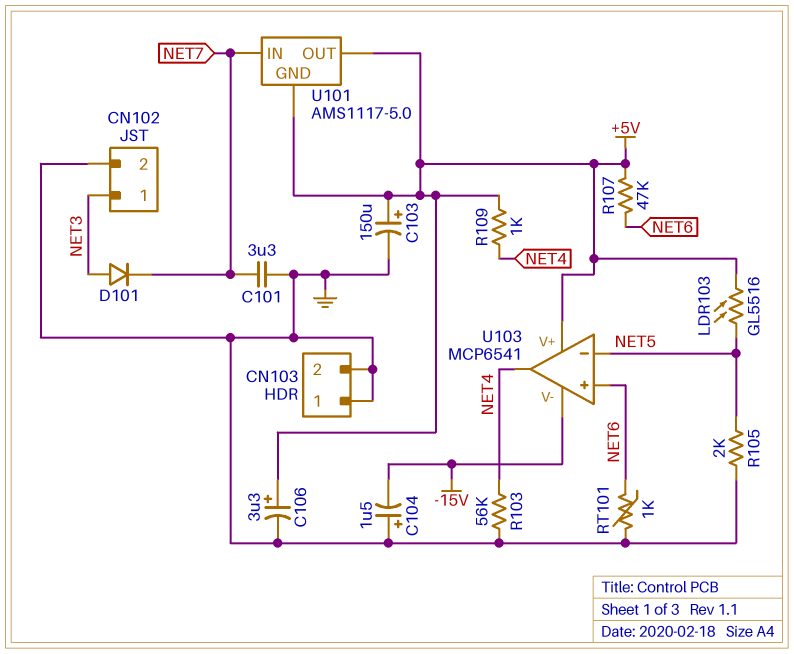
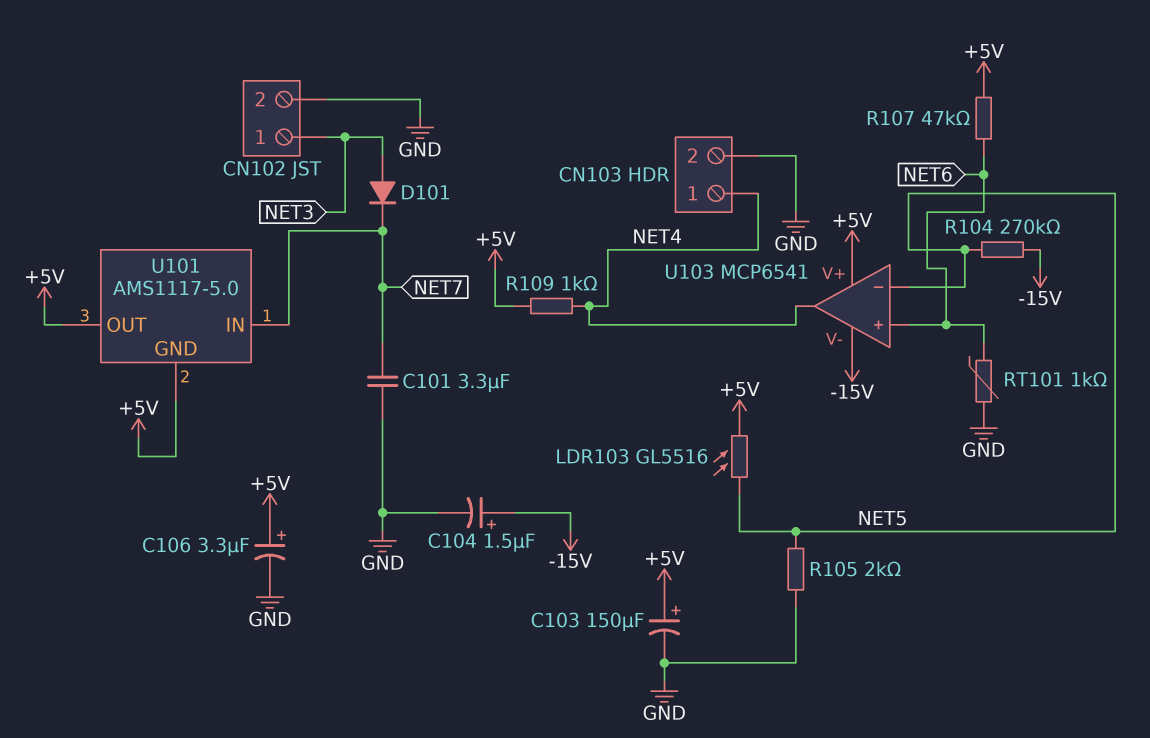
C104: 1.5uF (plus GND, minus -15V) -> 1.5uF (plus -15V, minus GND)
CN103 pin 1: GND -> NET4
R103: 56k (GND, NET4) -> none
R104: none -> 270k (-15V, NET5)

